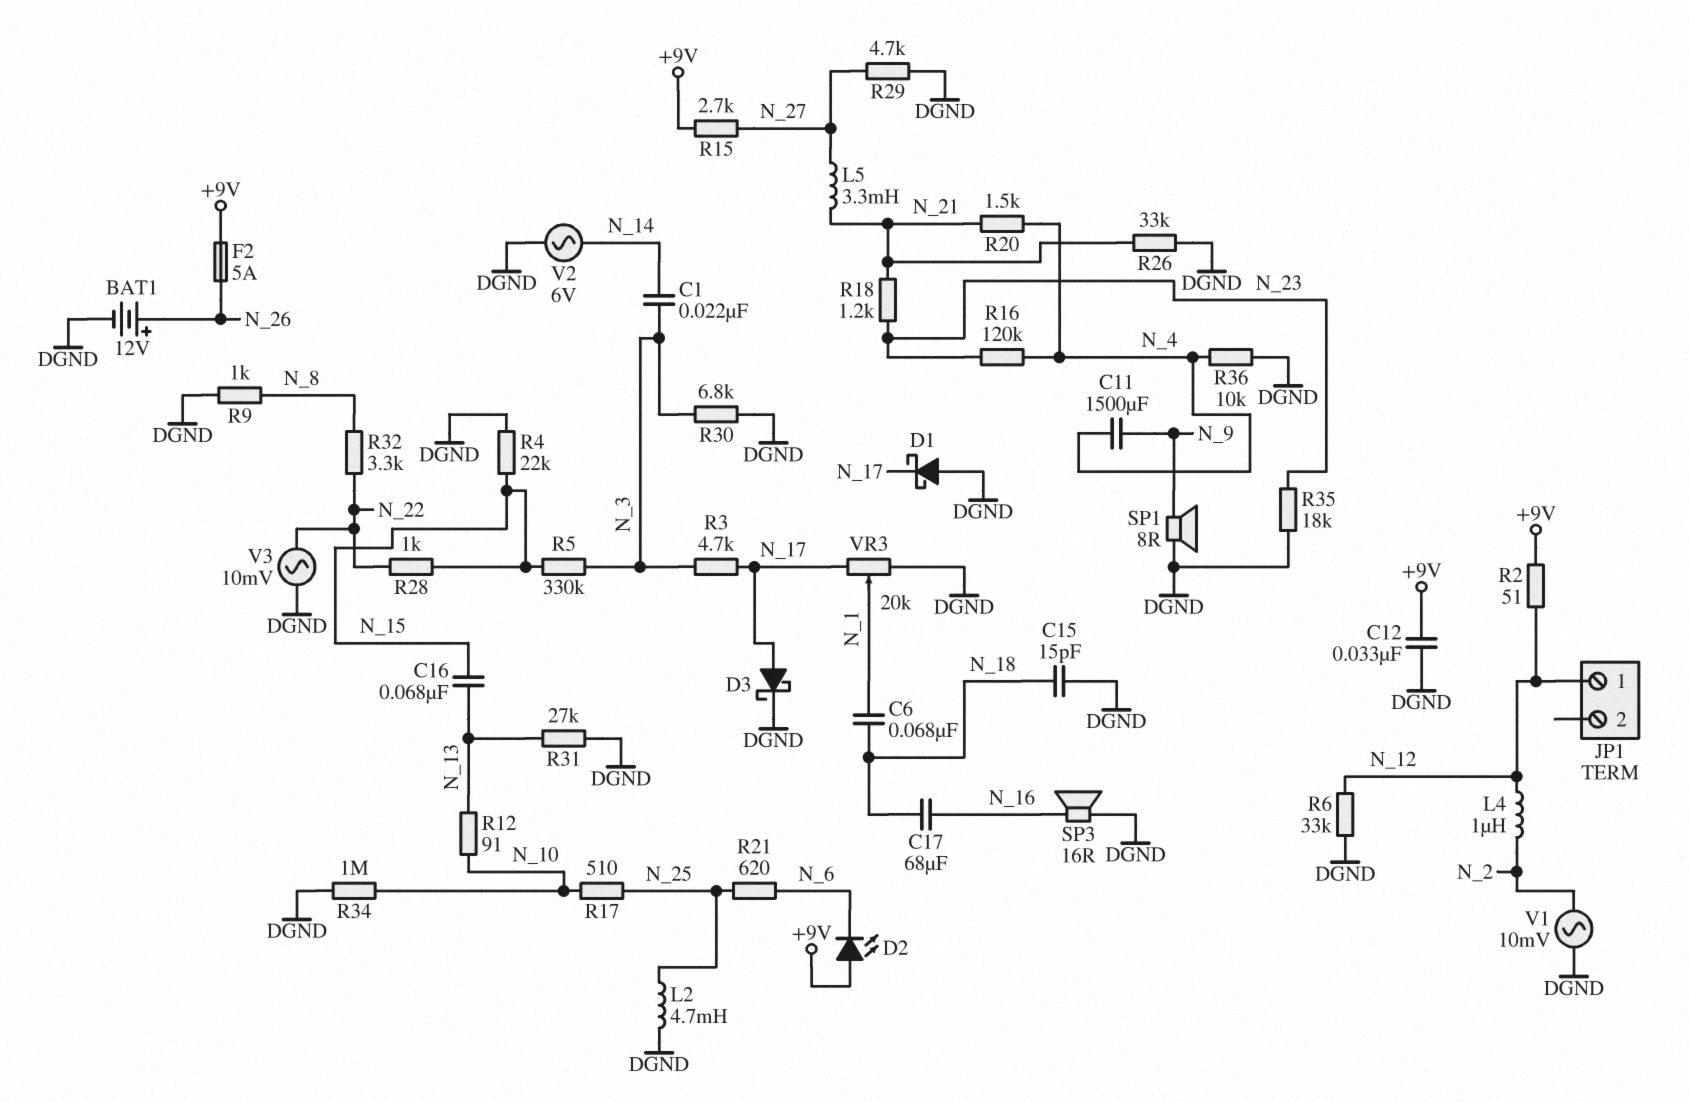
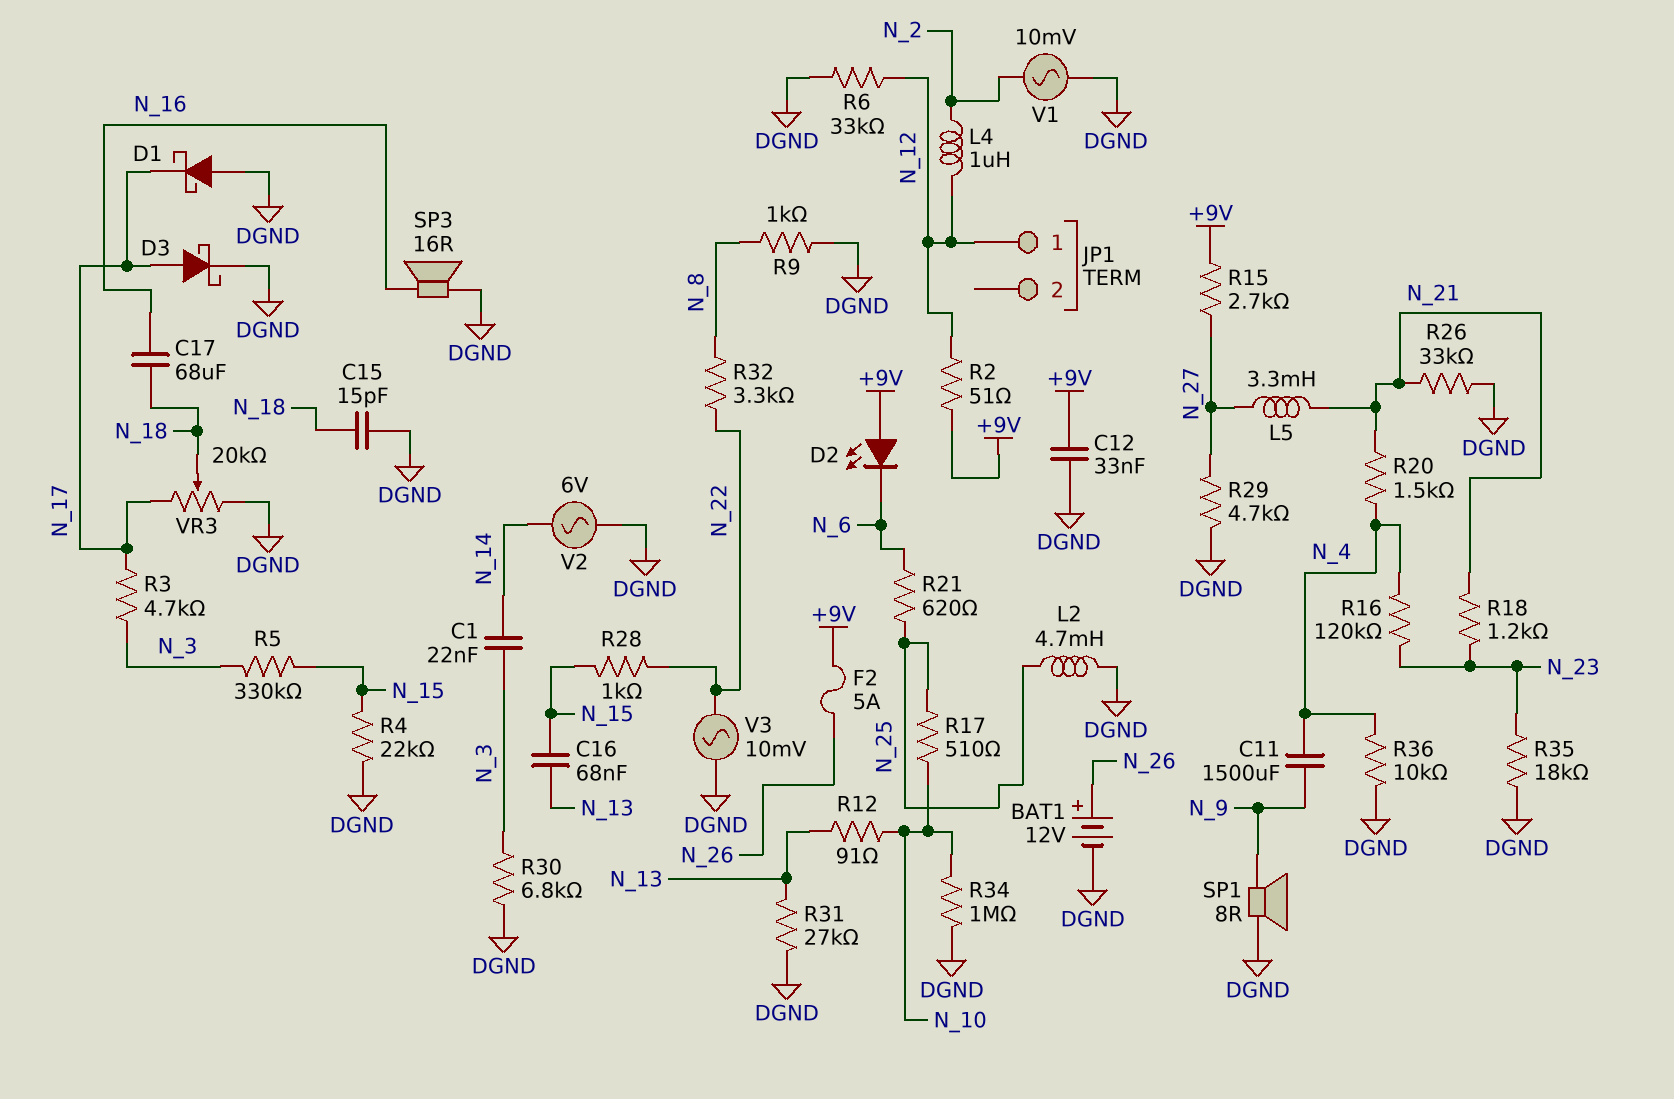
C6: 68nF (N_1, N_18) -> none
VR3: 20k (DGND, N_17, wiper N_1) -> 20k (DGND, N_17, wiper N_18)

